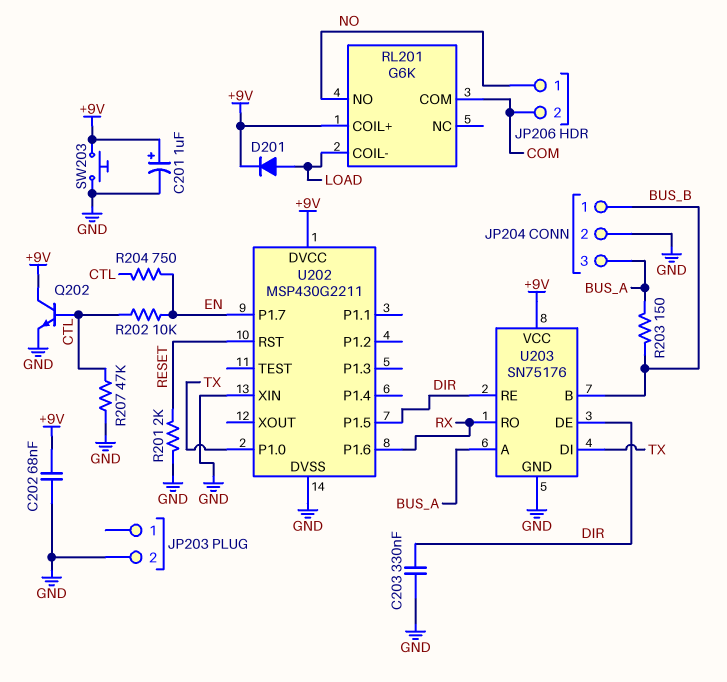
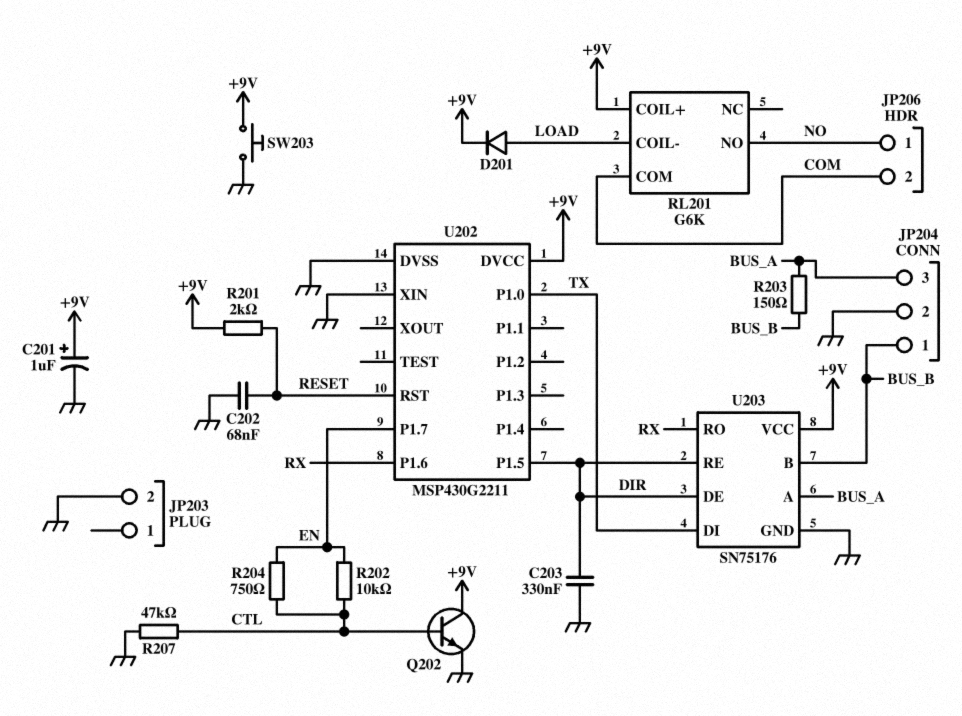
C202: 68nF (+9V, GND) -> 68nF (GND, RESET)
R201: 2k (GND, RESET) -> 2k (+9V, RESET)

